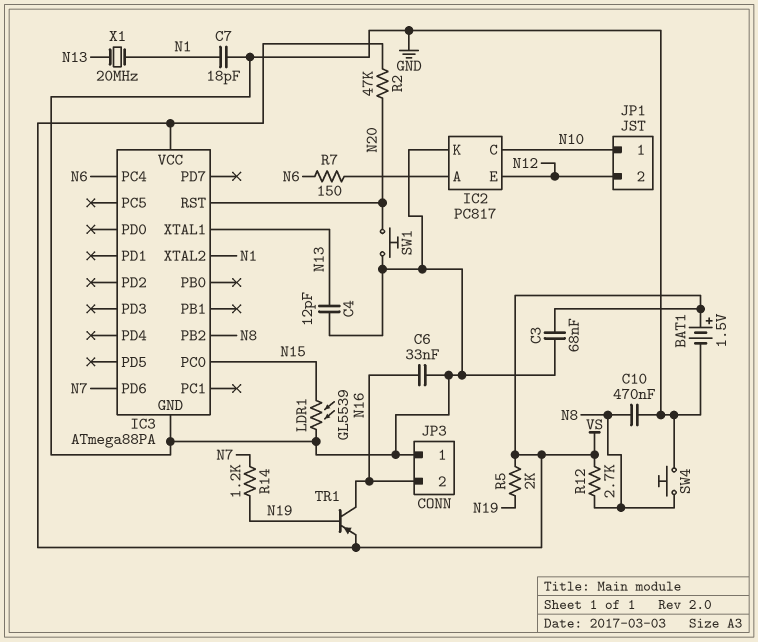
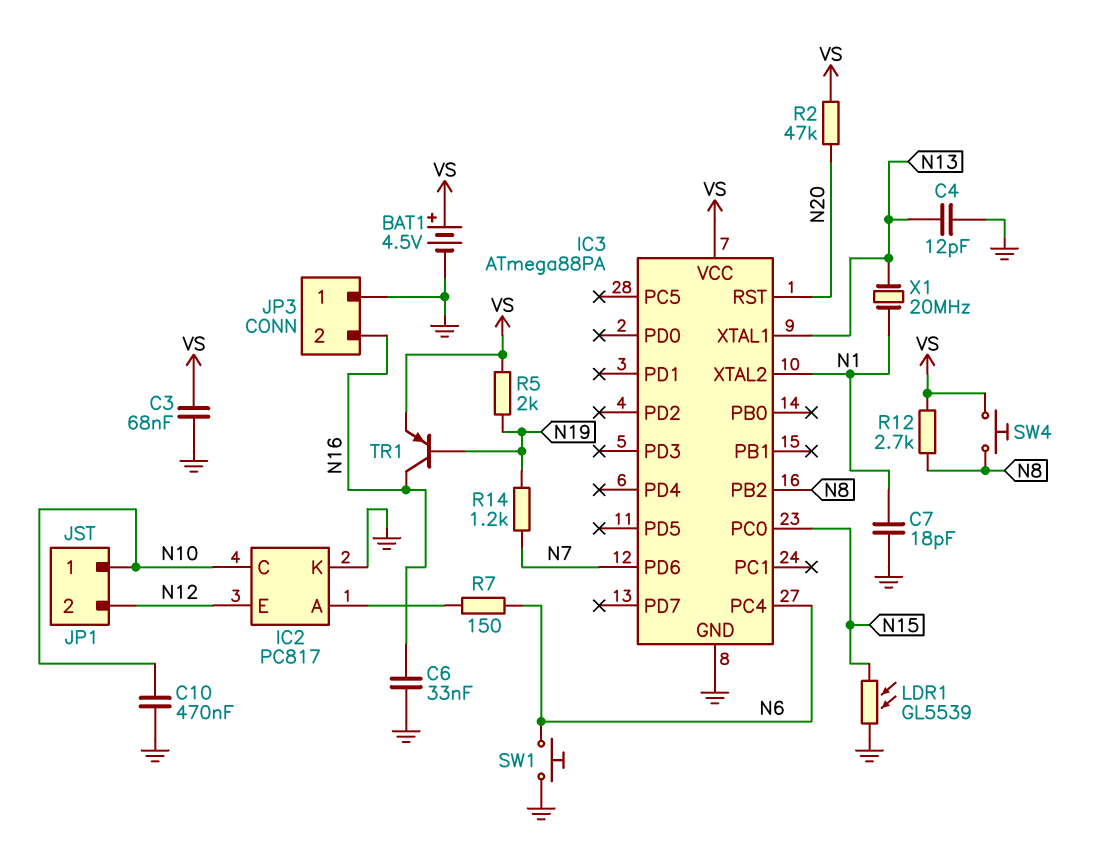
BAT1: 1.5V (plus VS, minus GND) -> 4.5V (plus VS, minus GND)
C10: 470nF (GND, N8) -> 470nF (GND, N10)
SW1: button (GND, N20) -> button (GND, N6)
SW4: button (GND, N8) -> button (N8, VS)

